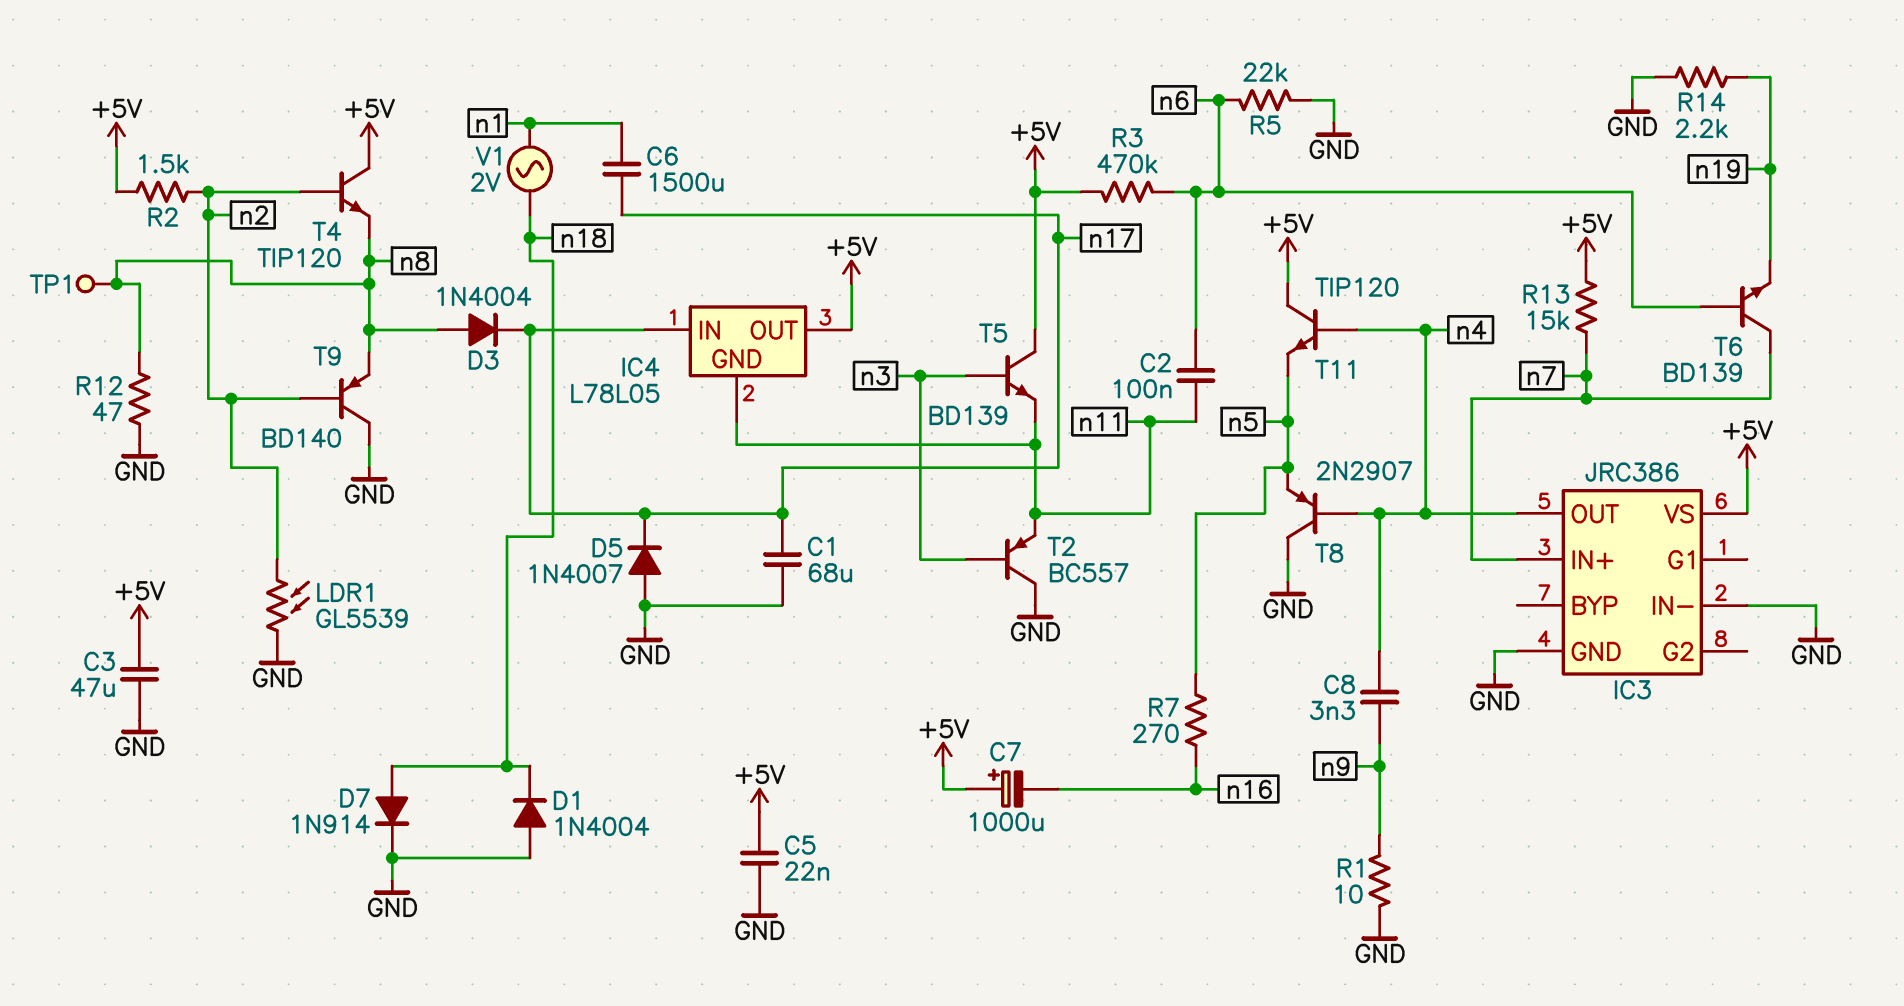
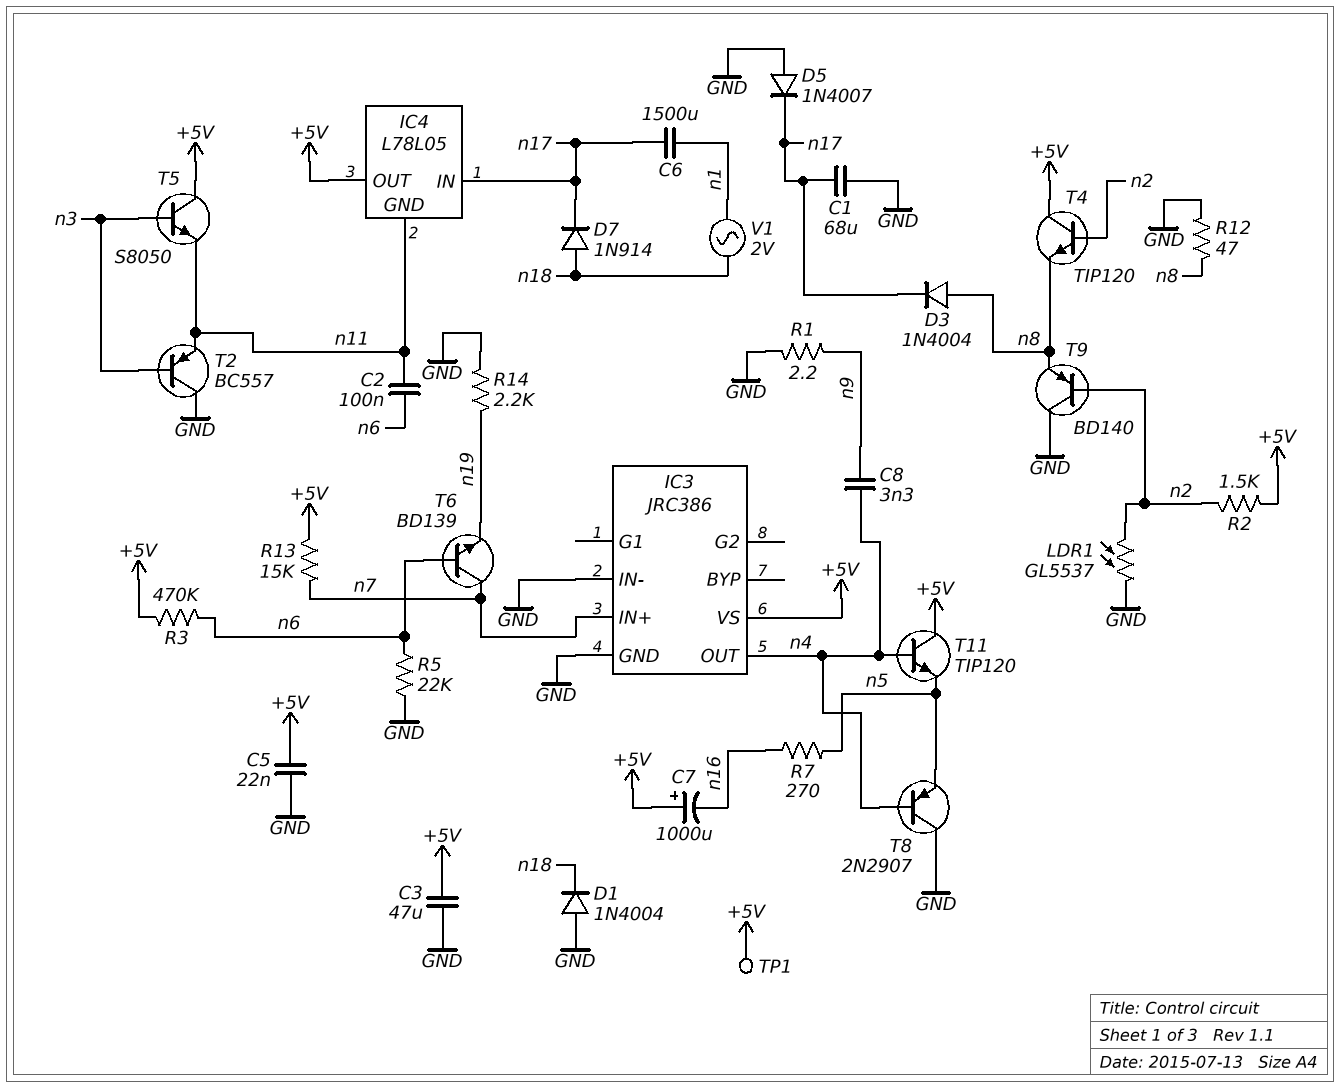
D7: diode 1N914 (A n18, K GND) -> diode 1N914 (A n18, K n17)
LDR1: GL5539 (GND, n2) -> GL5537 (GND, n2)
R1: 10 (GND, n9) -> 2.2 (GND, n9)
T5: NPN BD139 (B n3, C +5V, E n11) -> NPN S8050 (B n3, C +5V, E n11)
TP1: test point (n8) -> test point (+5V)

